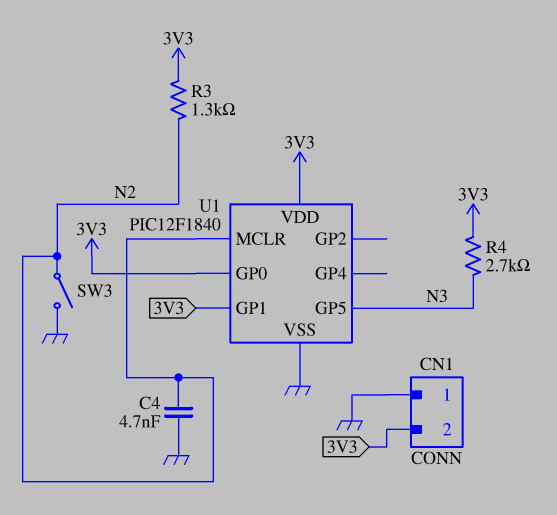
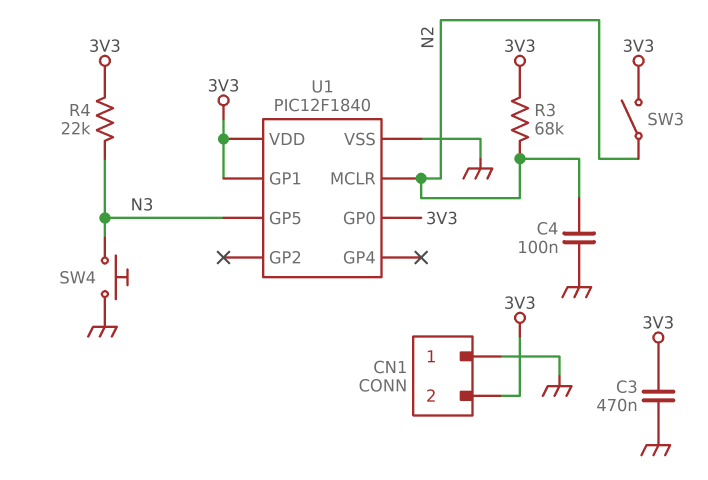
C3: none -> 470nF (3V3, GND)
C4: 4.7nF (GND, N2) -> 100nF (GND, N2)
R3: 1.3k (3V3, N2) -> 68k (3V3, N2)
R4: 2.7k (3V3, N3) -> 22k (3V3, N3)
SW3: switch (GND, N2) -> switch (3V3, N2)
SW4: none -> button (GND, N3)

